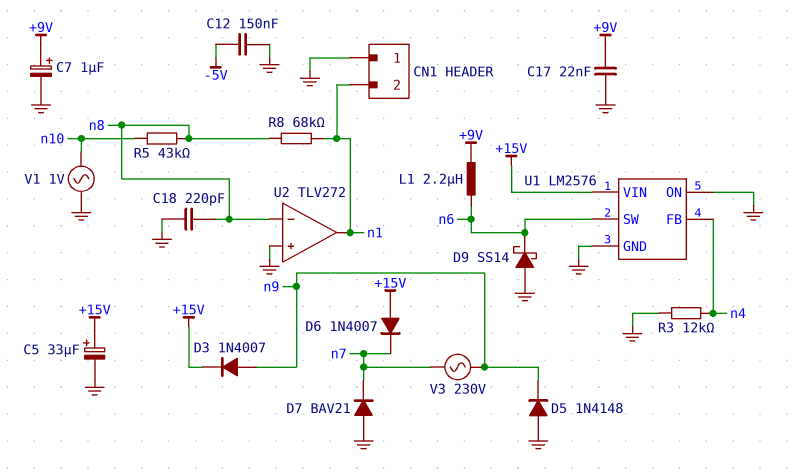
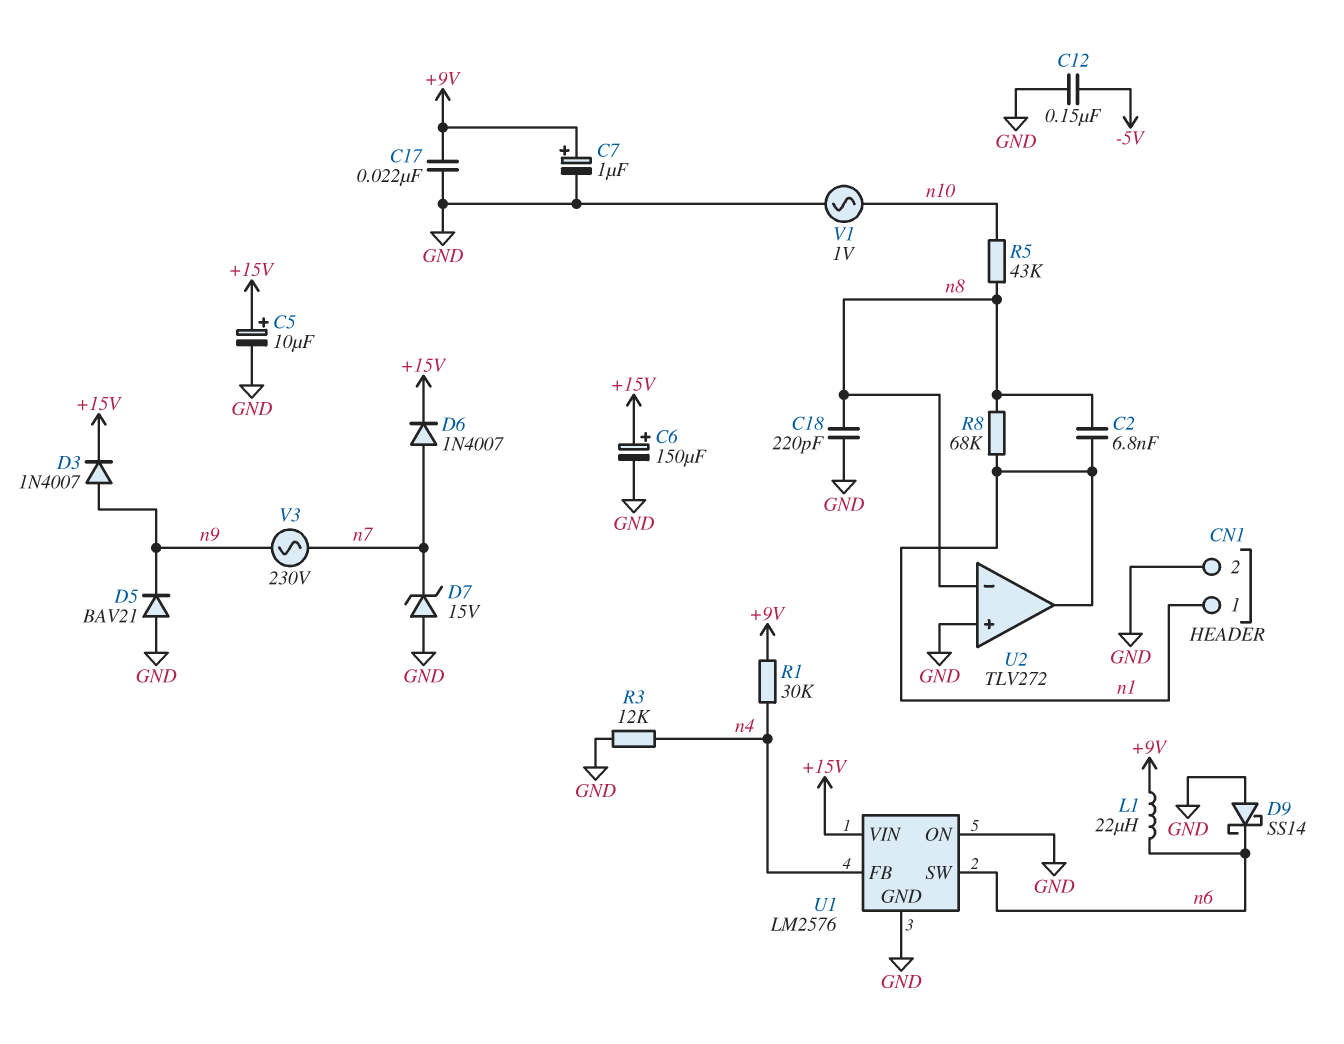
C2: none -> 6.8nF (n1, n8)
C5: 33uF (plus +15V, minus GND) -> 10uF (plus +15V, minus GND)
C6: none -> 150uF (plus +15V, minus GND)
CN1 pin 1: GND -> n1
CN1 pin 2: n1 -> GND
D5: diode 1N4148 (A GND, K n9) -> diode BAV21 (A GND, K n9)
D6: diode 1N4007 (A +15V, K n7) -> diode 1N4007 (A n7, K +15V)
D7: diode BAV21 (A GND, K n7) -> zener 15V (A GND, K n7)
L1: 2.2uH (+9V, n6) -> 22uH (+9V, n6)
R1: none -> 30k (+9V, n4)

